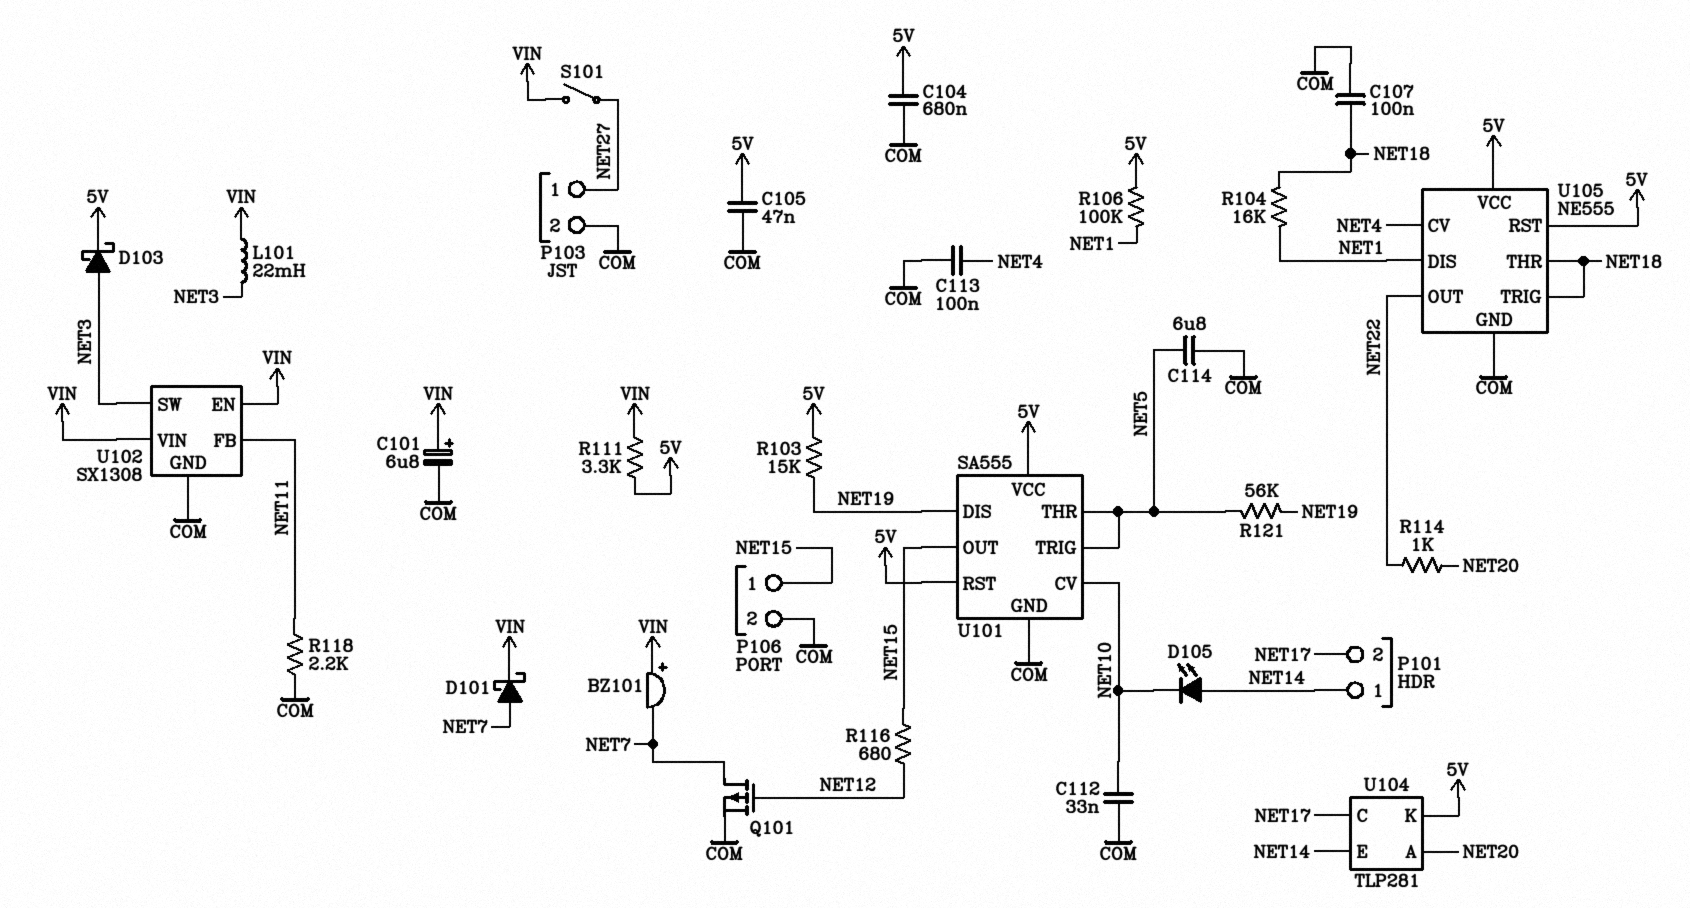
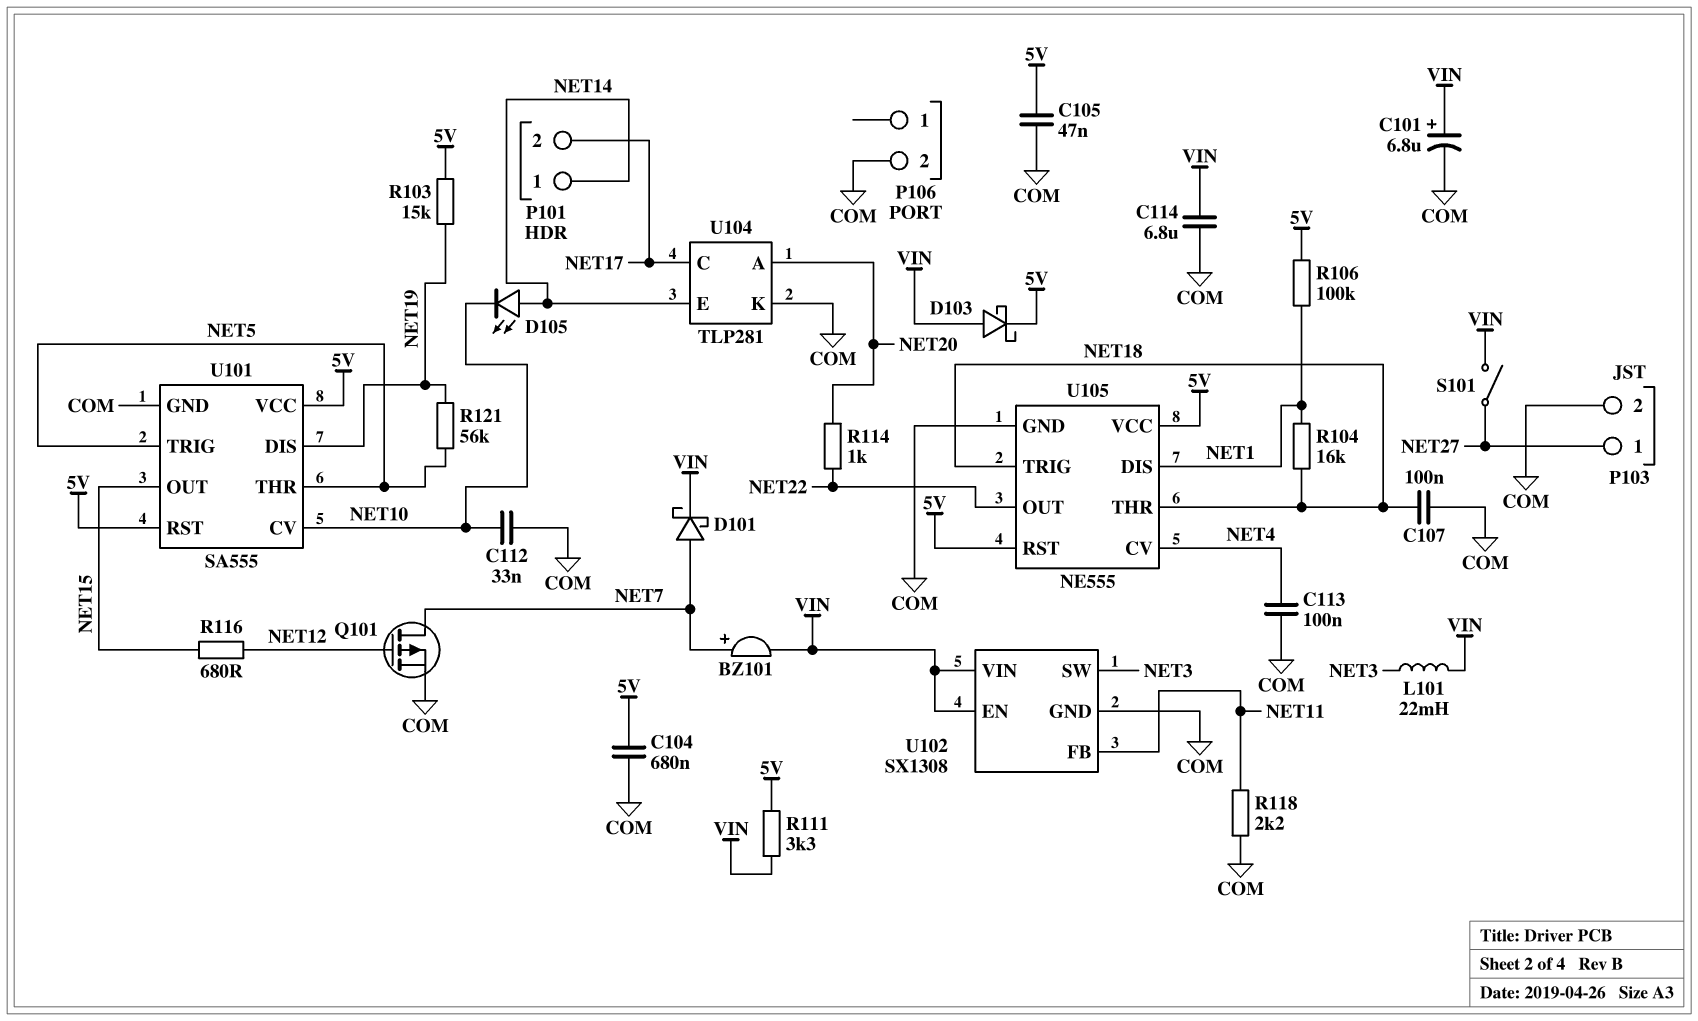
BZ101: buzzer (plus VIN, minus NET7) -> buzzer (plus NET7, minus VIN)
C114: 6.8uF (COM, NET5) -> 6.8uF (COM, VIN)
D103: schottky (A NET3, K 5V) -> schottky (A VIN, K 5V)
P106 pin 1: NET15 -> none
U104 pin K: 5V -> COM

